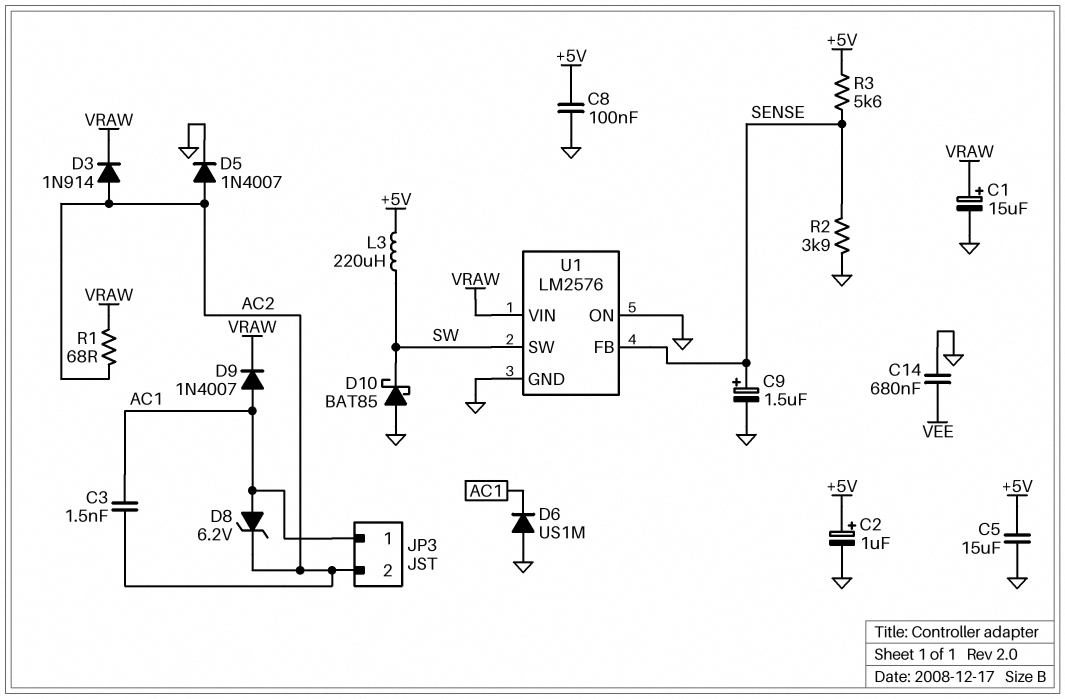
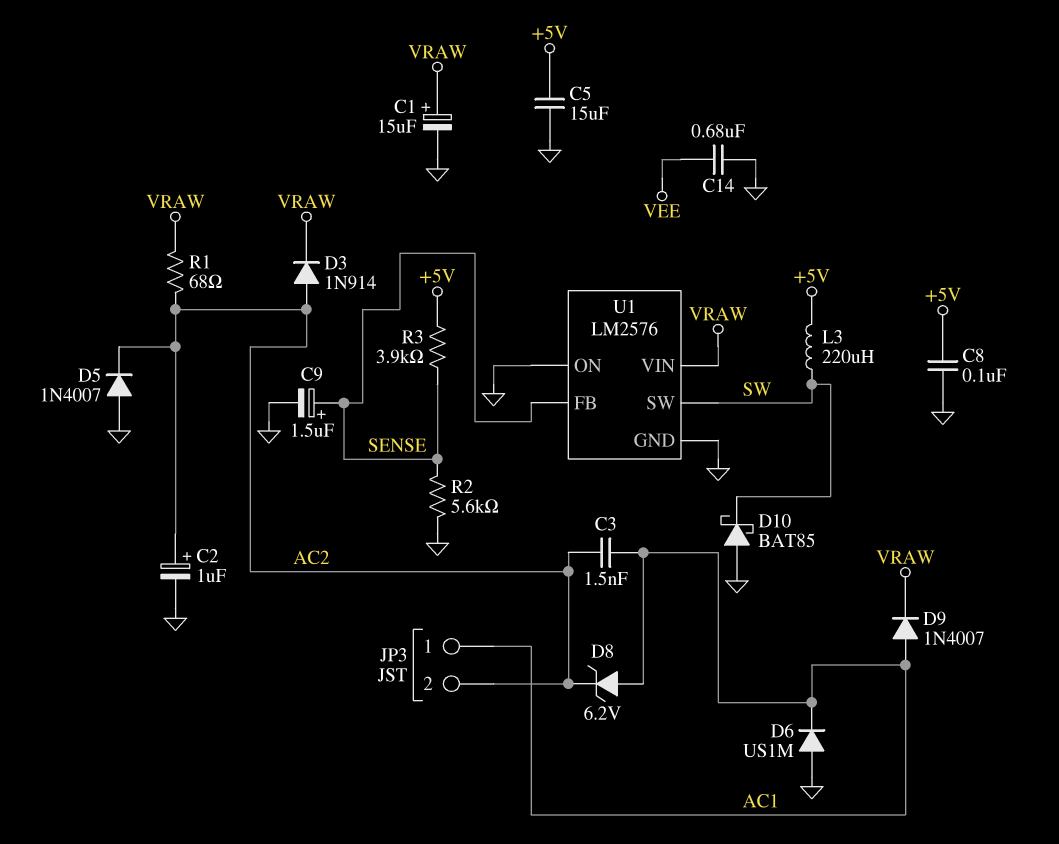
C2: 1uF (plus +5V, minus GND) -> 1uF (plus AC2, minus GND)
D5: diode 1N4007 (A AC2, K GND) -> diode 1N4007 (A GND, K AC2)
R2: 3.9k (GND, SENSE) -> 5.6k (GND, SENSE)
R3: 5.6k (+5V, SENSE) -> 3.9k (+5V, SENSE)

